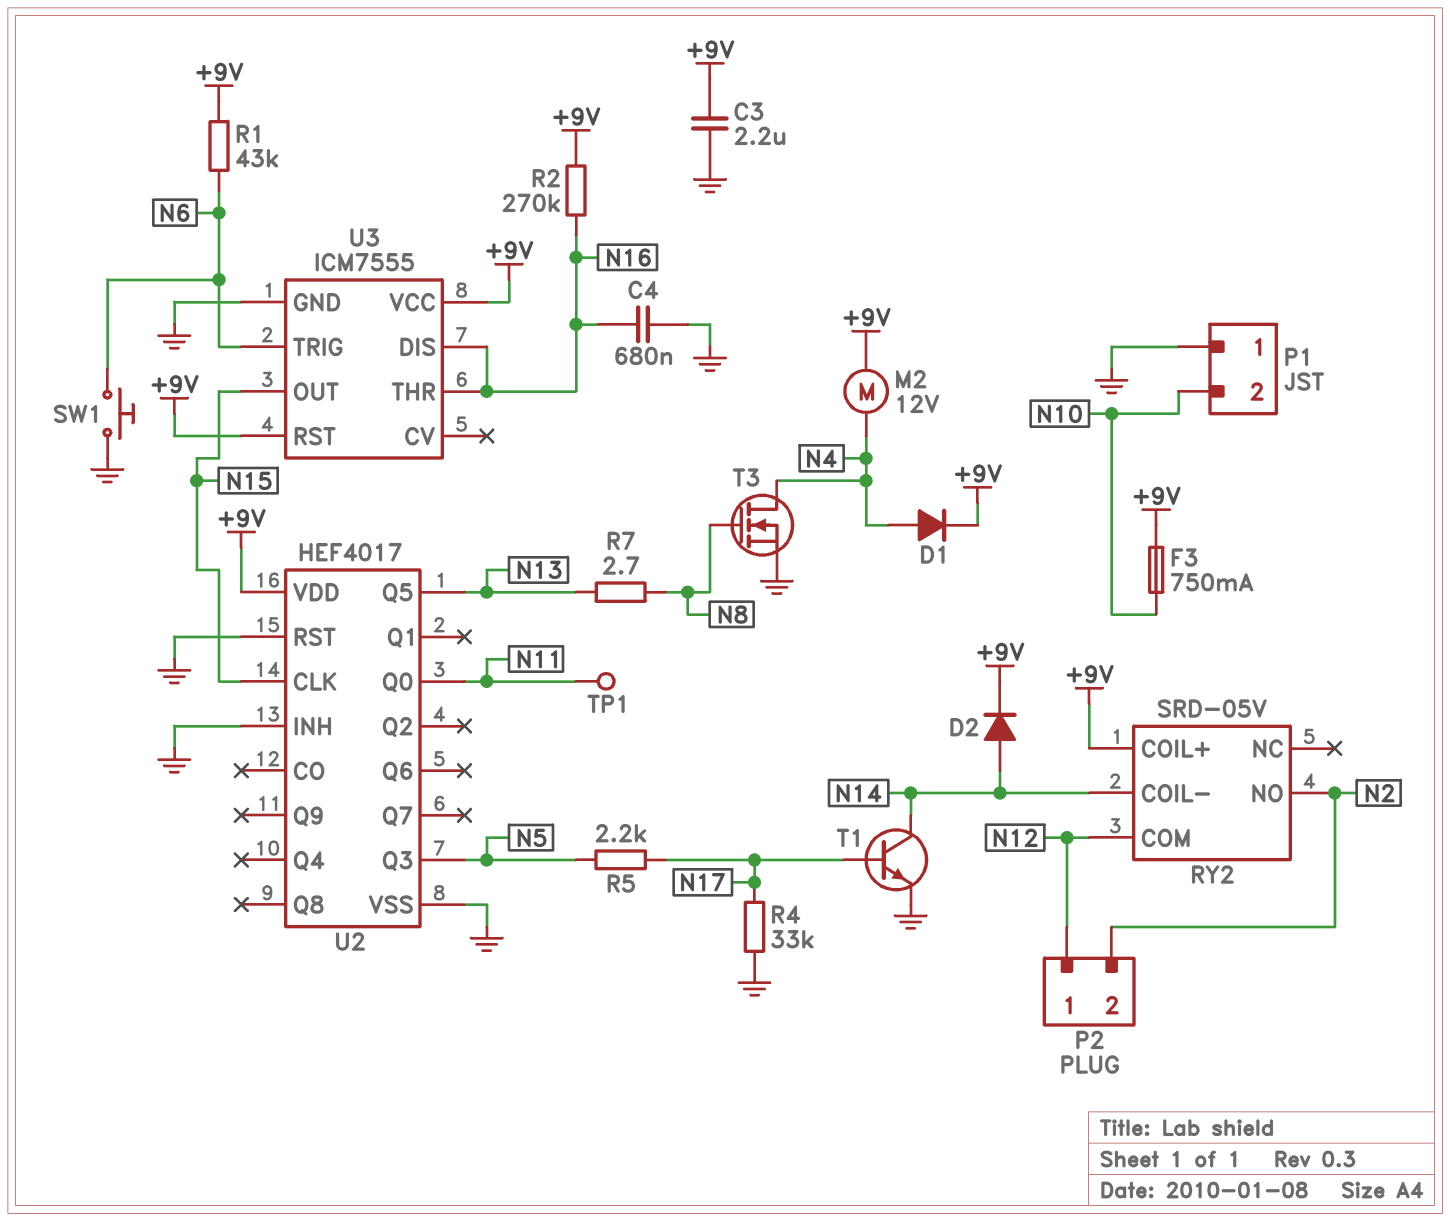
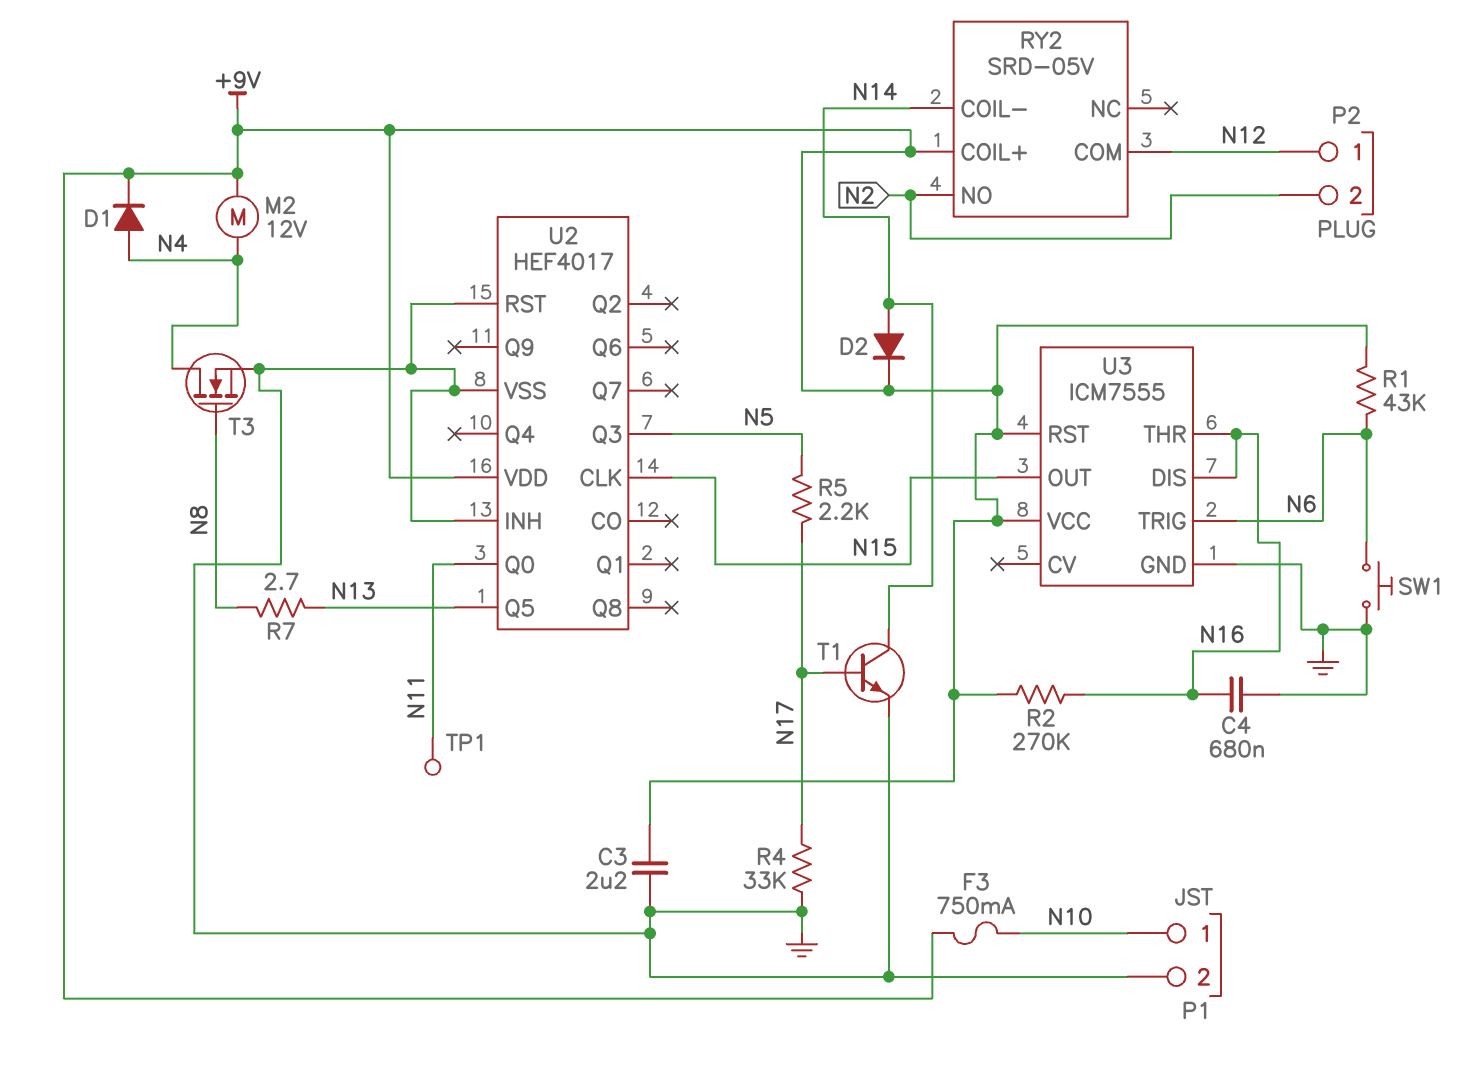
P1 pin 1: GND -> N10
P1 pin 2: N10 -> GND

